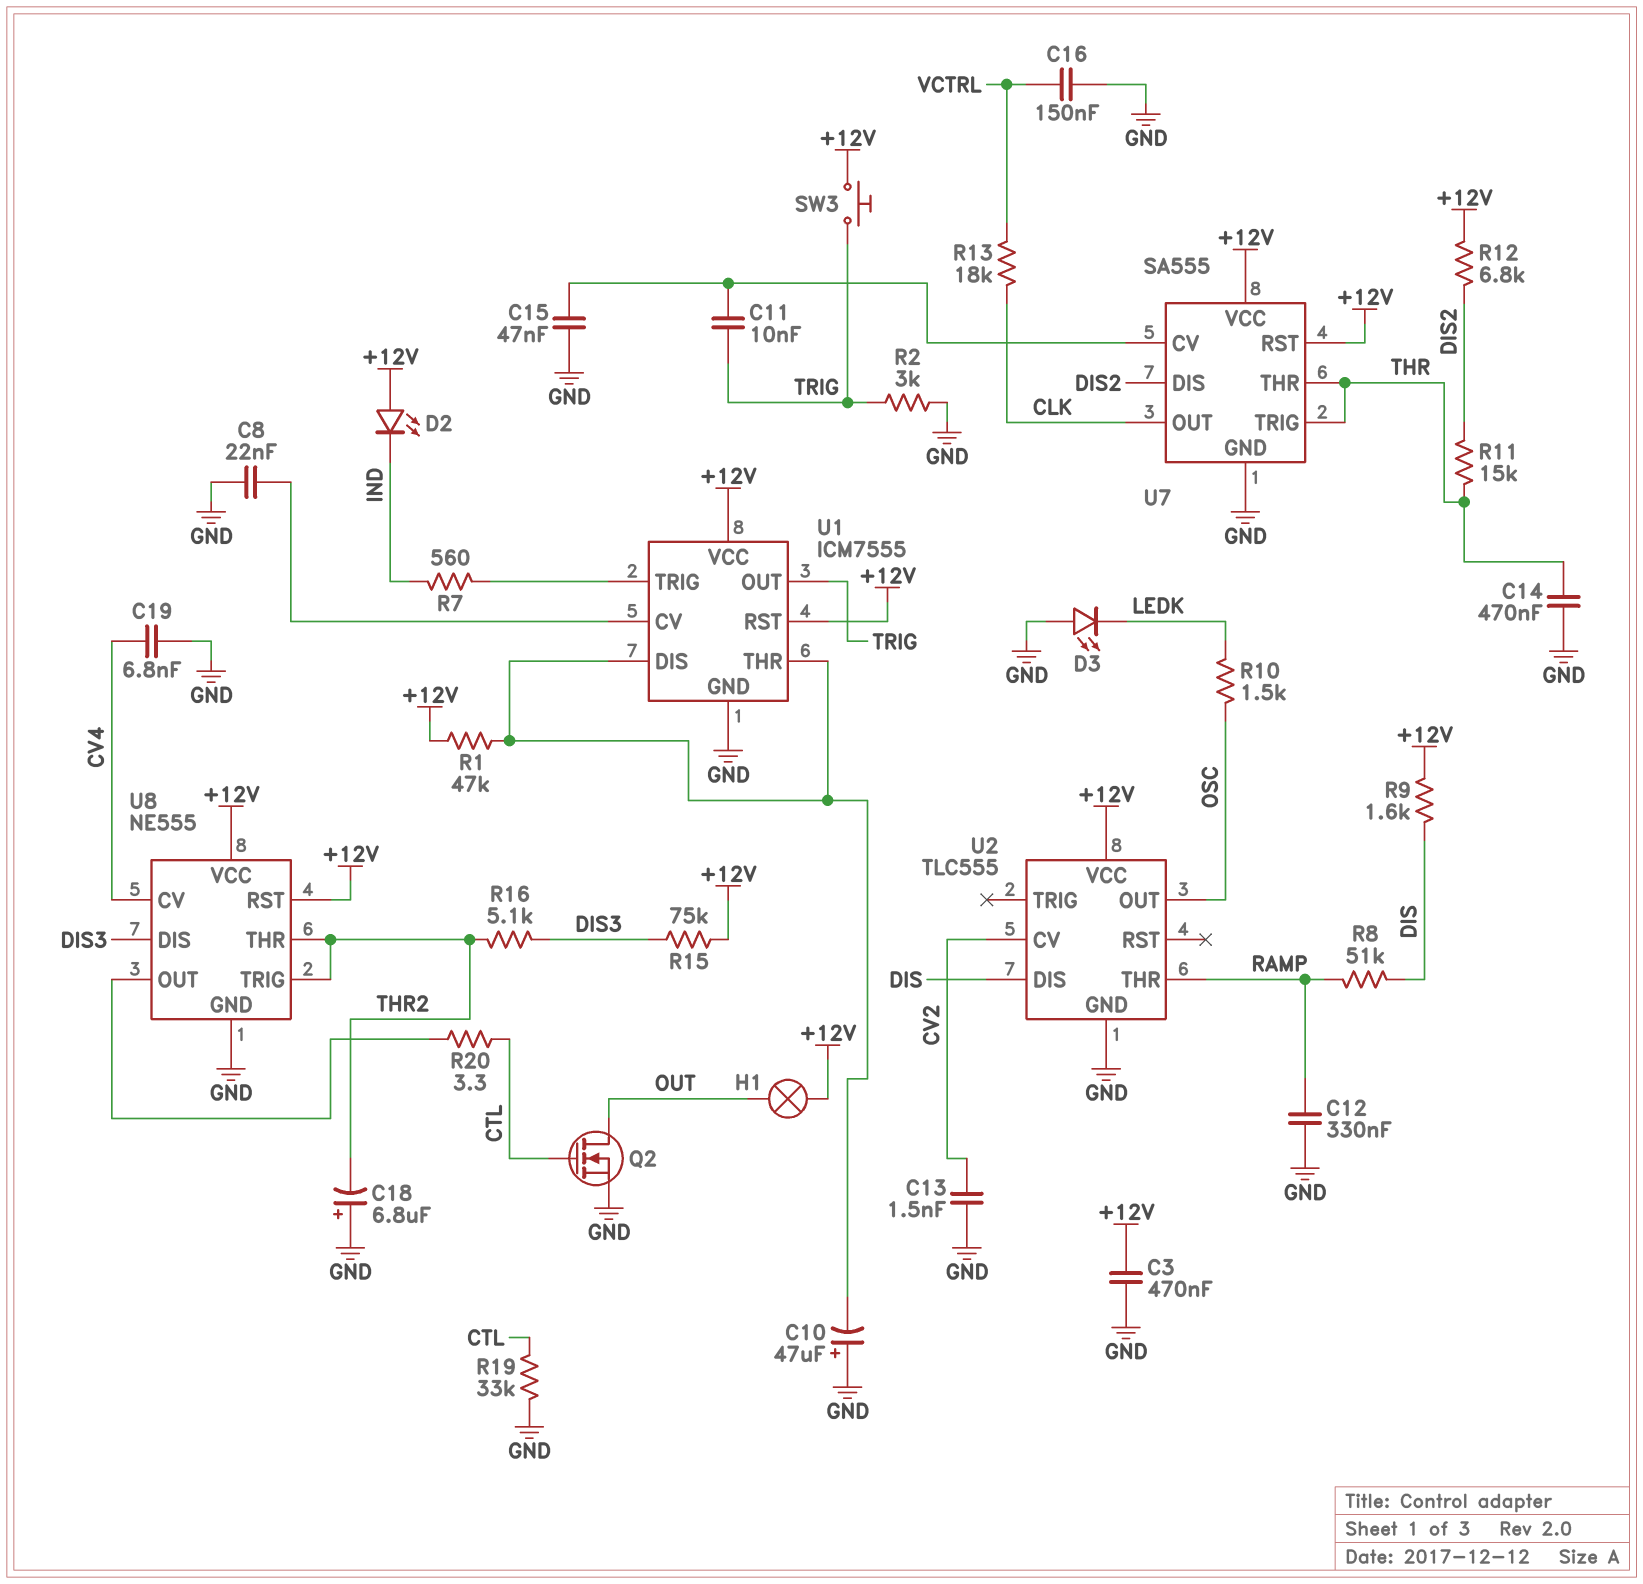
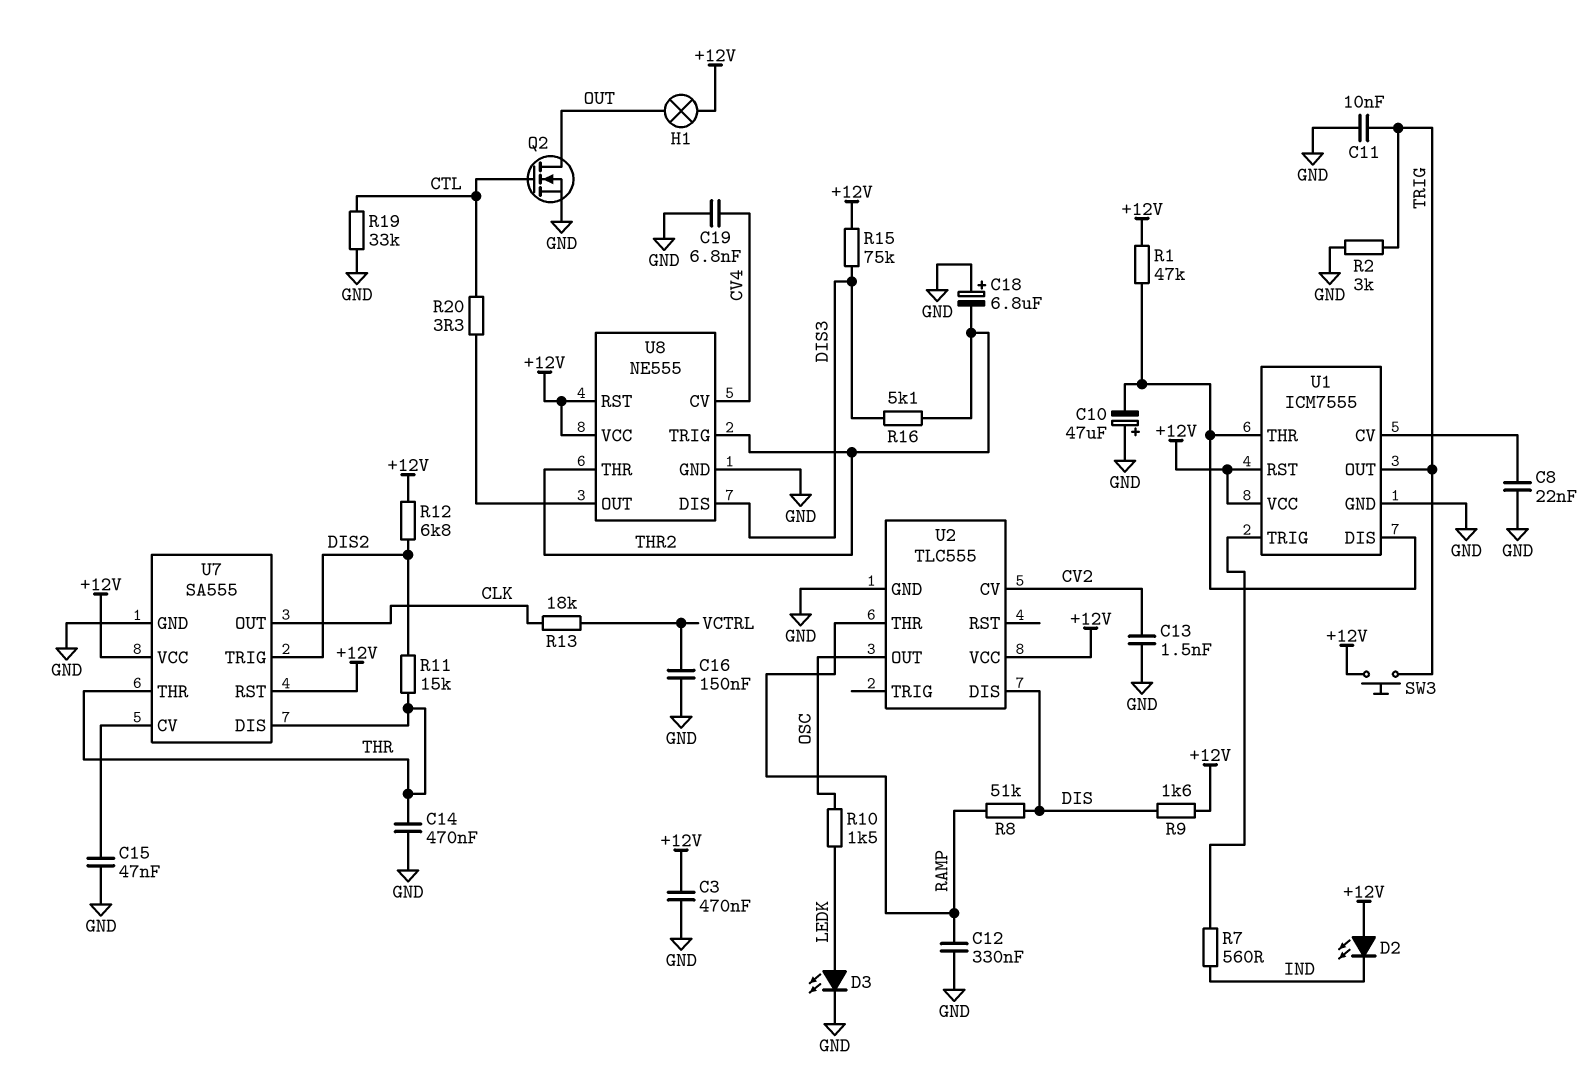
C11: 10nF (TRIG, U7/CV) -> 10nF (GND, TRIG)
D3: LED (A GND, K LEDK) -> LED (A LEDK, K GND)
U7 pin DIS: DIS2 -> THR
U7 pin TRIG: THR -> DIS2

